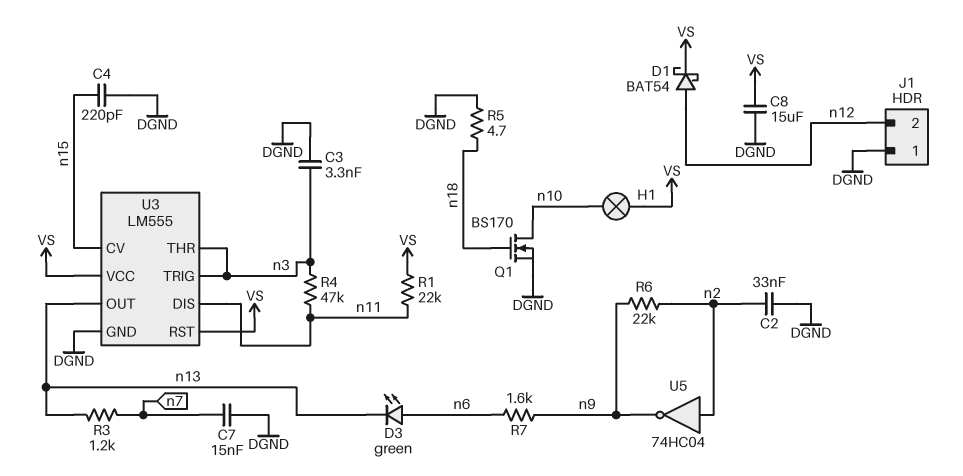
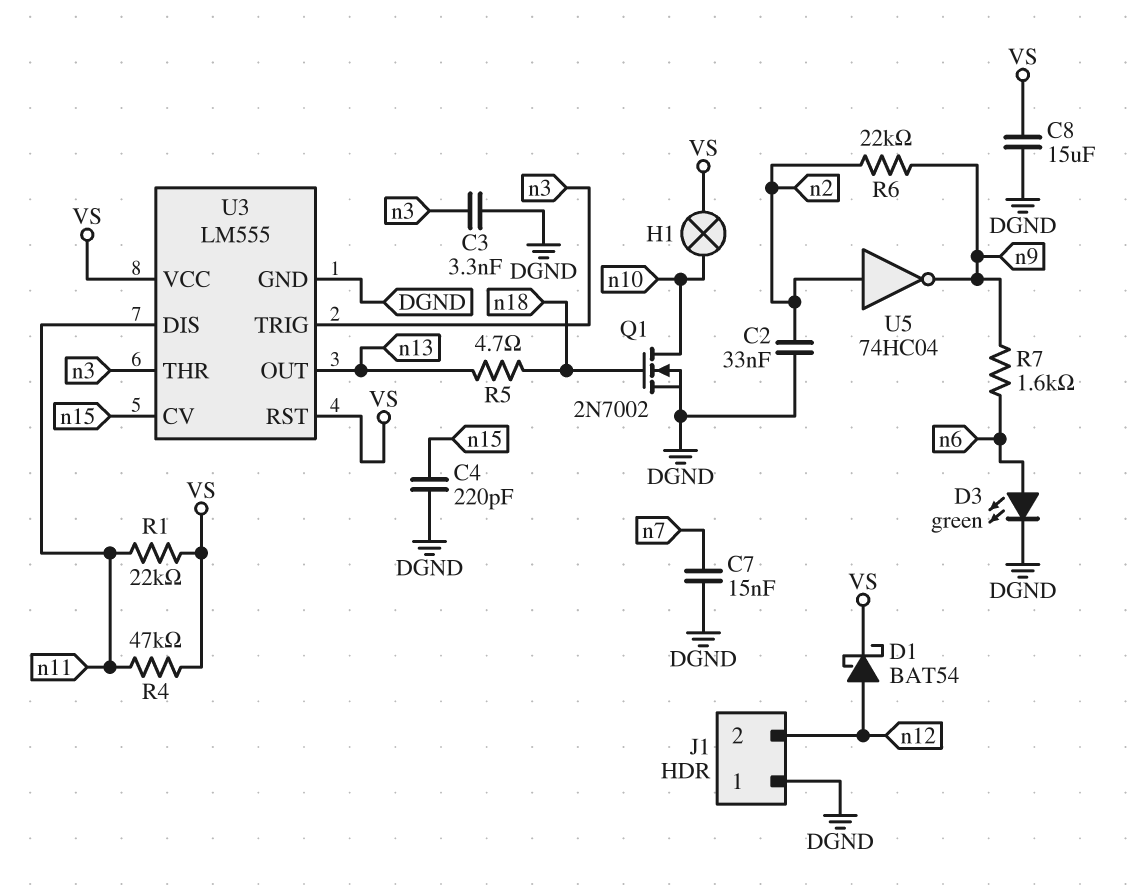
D3: LED green (A n6, K n13) -> LED green (A n6, K DGND)
Q1: NMOS BS170 (G n18, D n10, S DGND) -> NMOS 2N7002 (G n18, D n10, S DGND)
R3: 1.2k (n7, n13) -> none
R4: 47k (n3, n11) -> 47k (VS, n11)
R5: 4.7 (DGND, n18) -> 4.7 (n13, n18)

